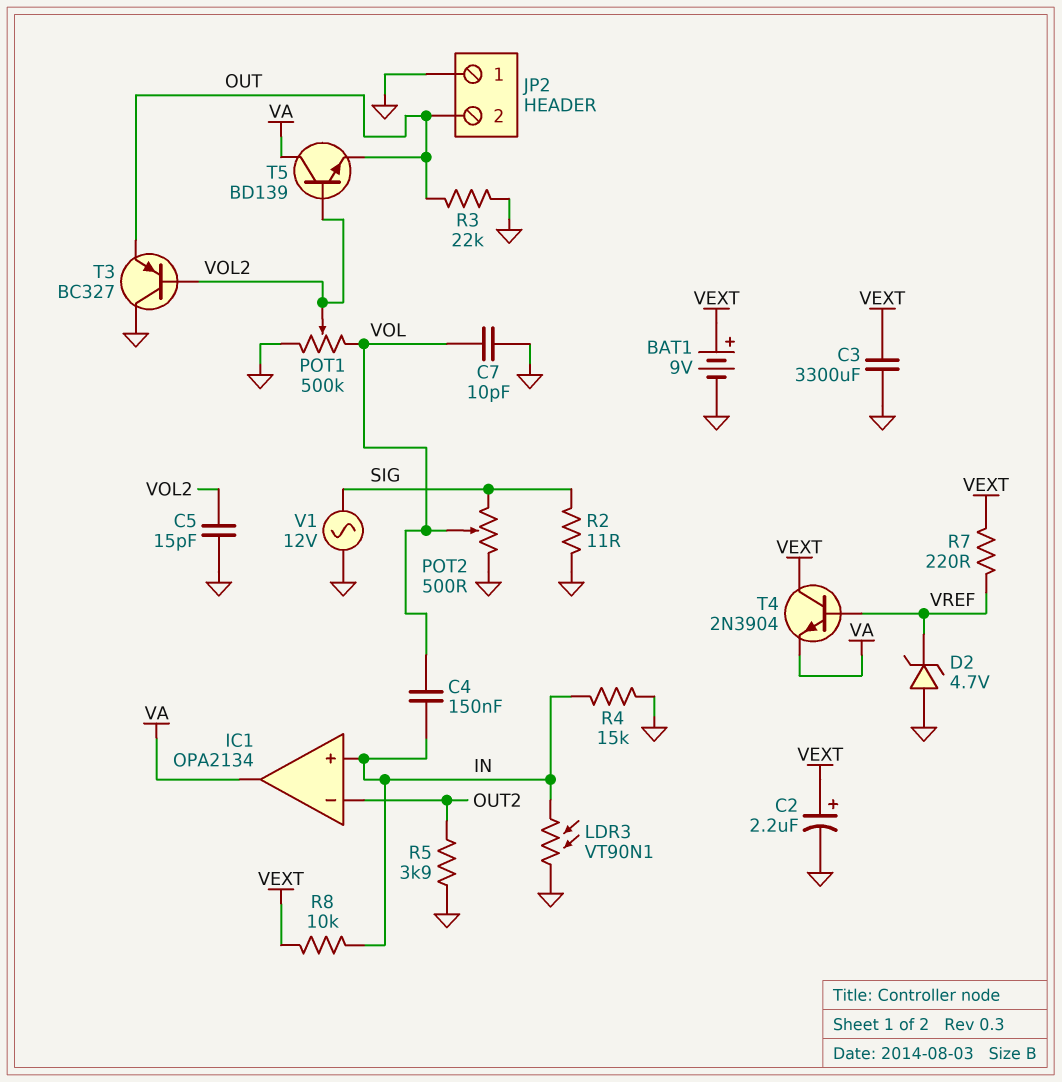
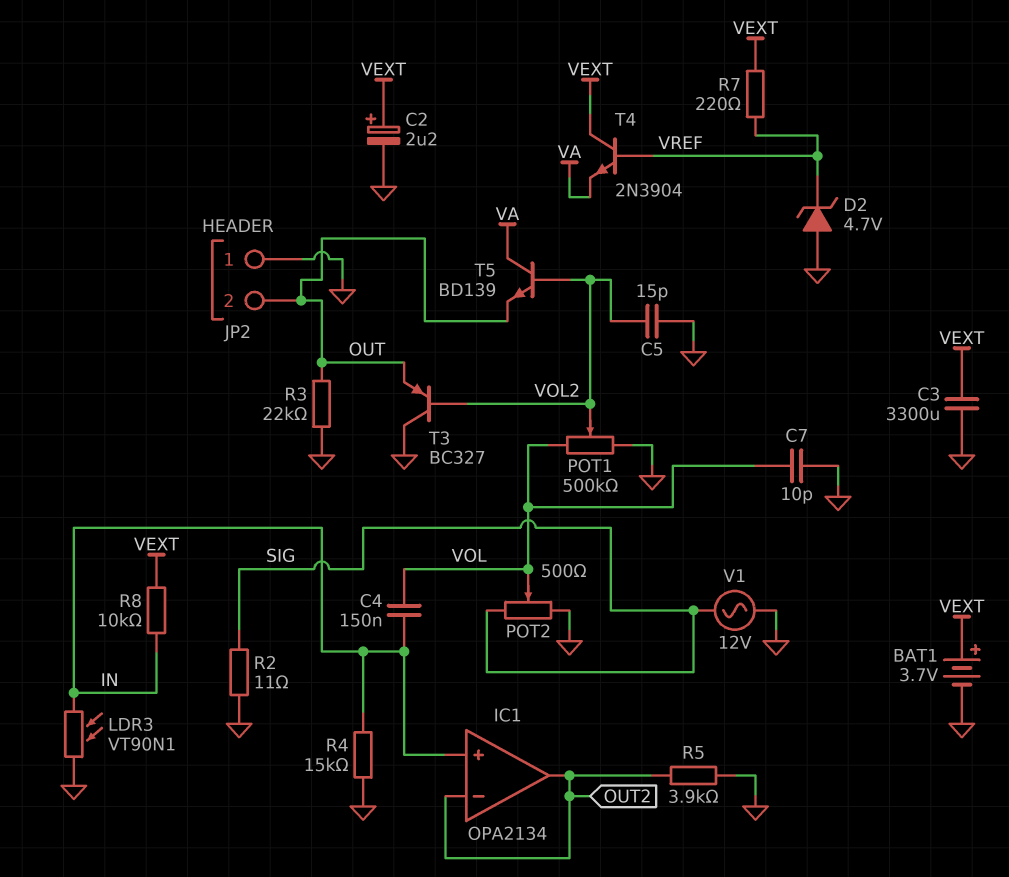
BAT1: 9V (plus VEXT, minus GND) -> 3.7V (plus VEXT, minus GND)
IC1 pin out: VA -> OUT2

